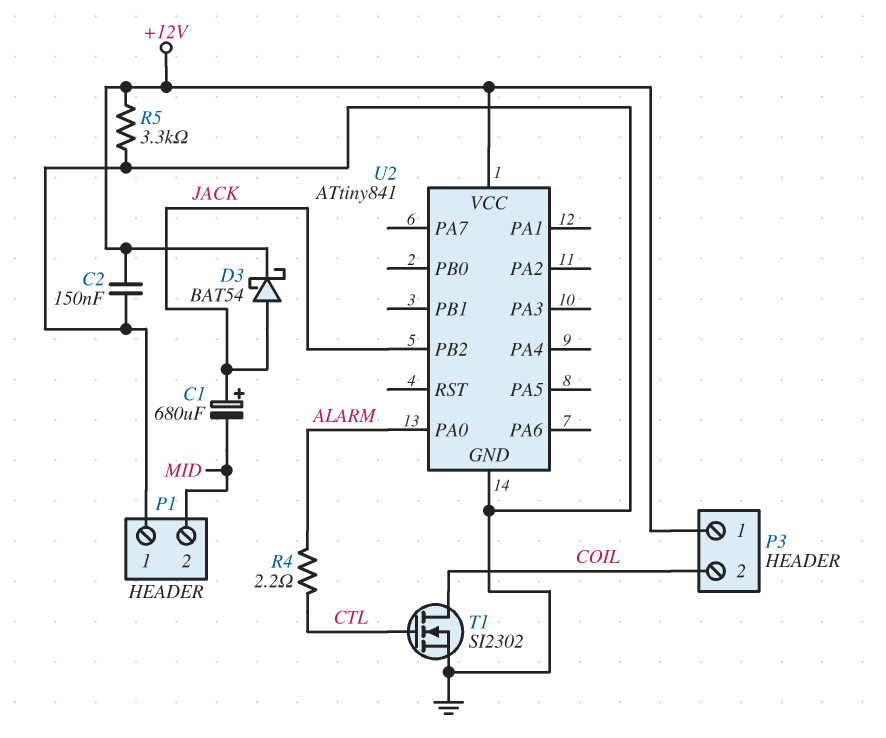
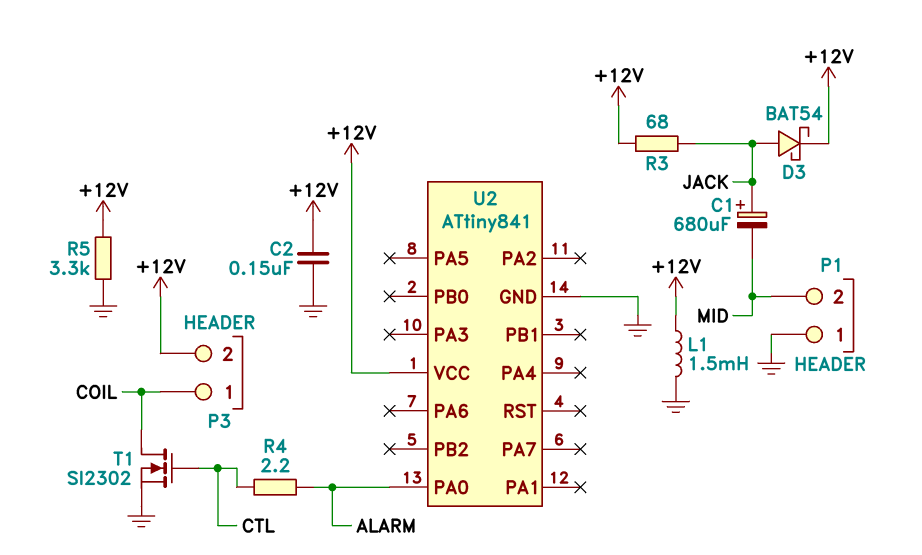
L1: none -> 1.5mH (+12V, GND)
P3 pin 1: +12V -> COIL
P3 pin 2: COIL -> +12V
R3: none -> 68 (+12V, JACK)
U2 pin PB2: JACK -> none

